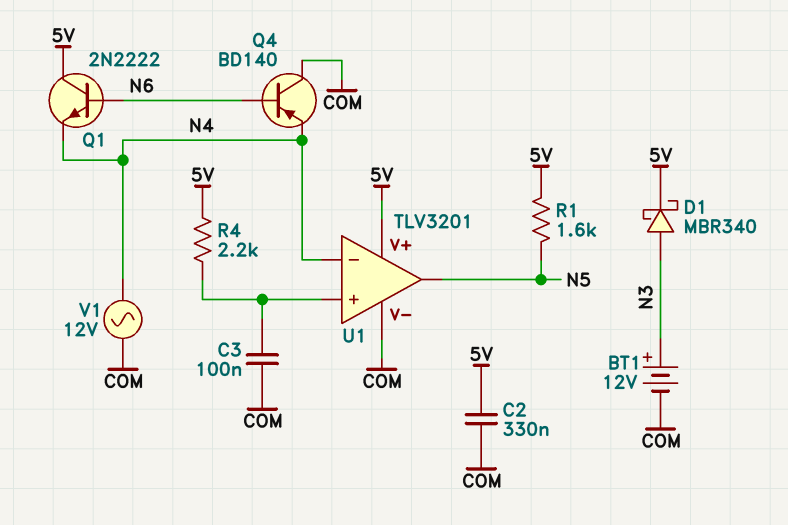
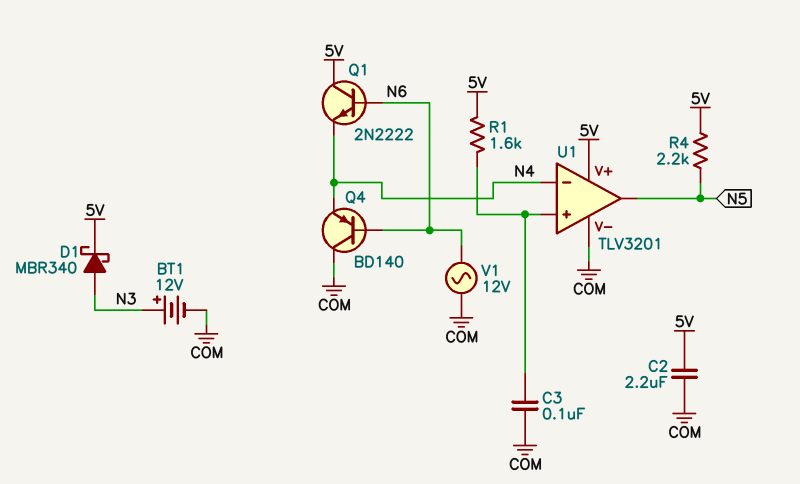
C2: 330nF (5V, COM) -> 2.2uF (5V, COM)
R1: 1.6k (5V, N5) -> 1.6k (5V, U1/in+)
R4: 2.2k (5V, U1/in+) -> 2.2k (5V, N5)
V1: AC 12V (COM, N4) -> AC 12V (COM, N6)

